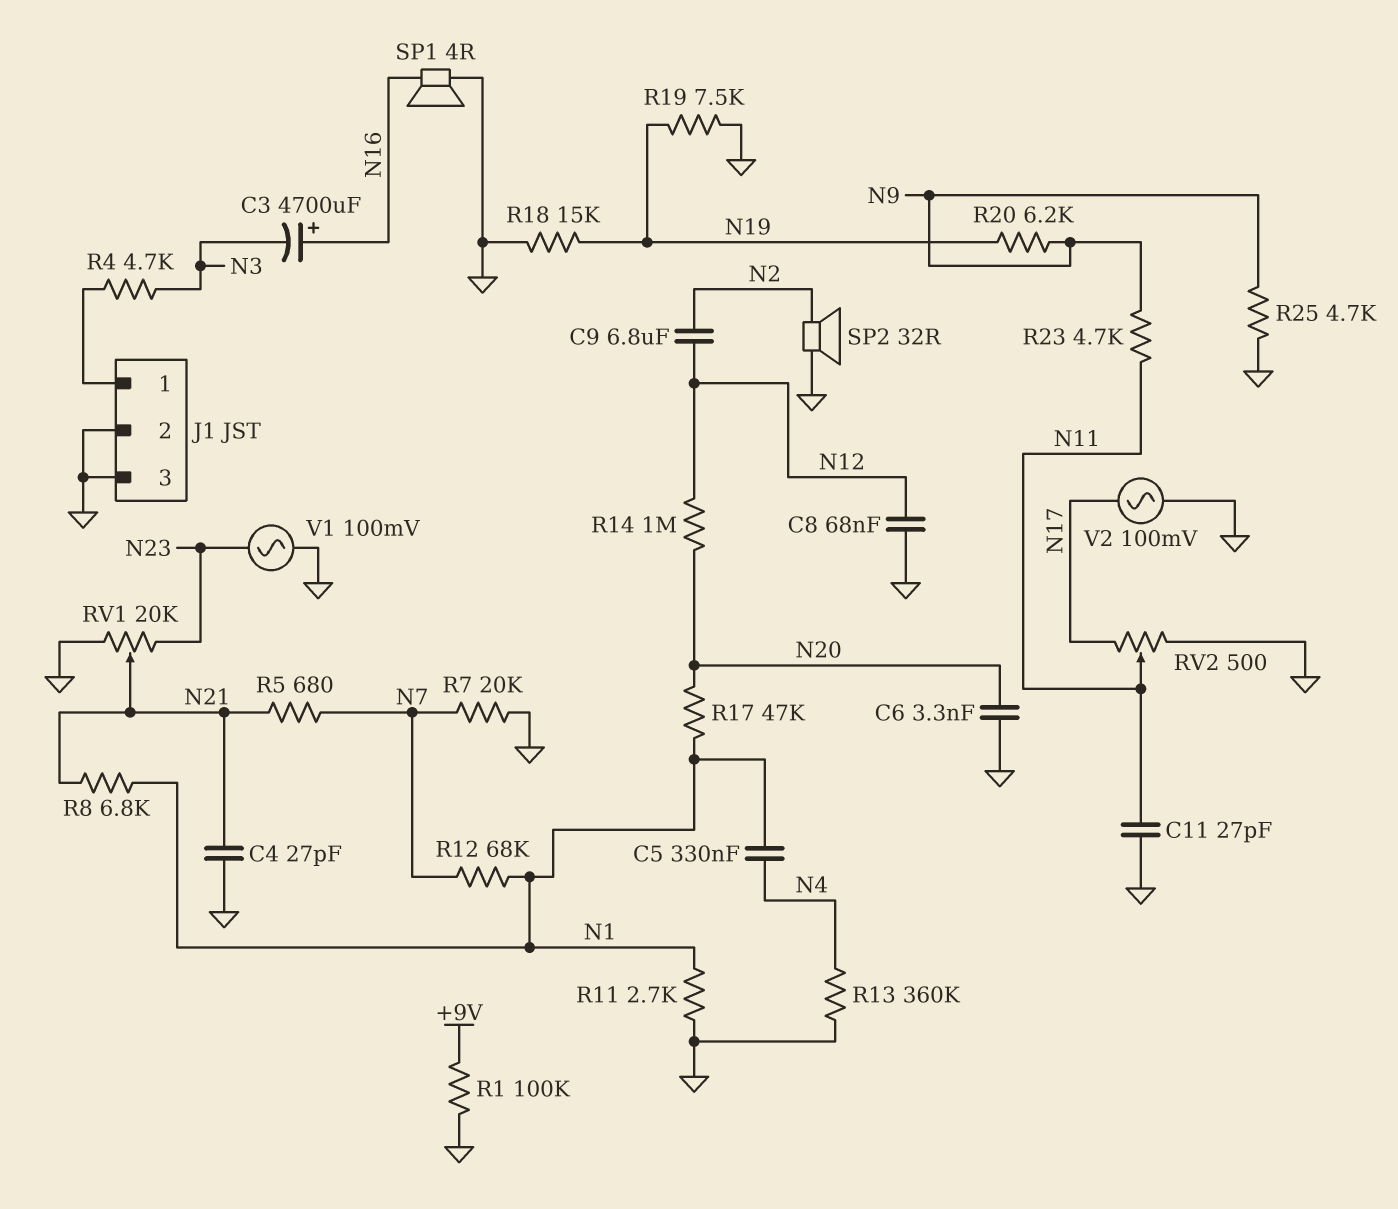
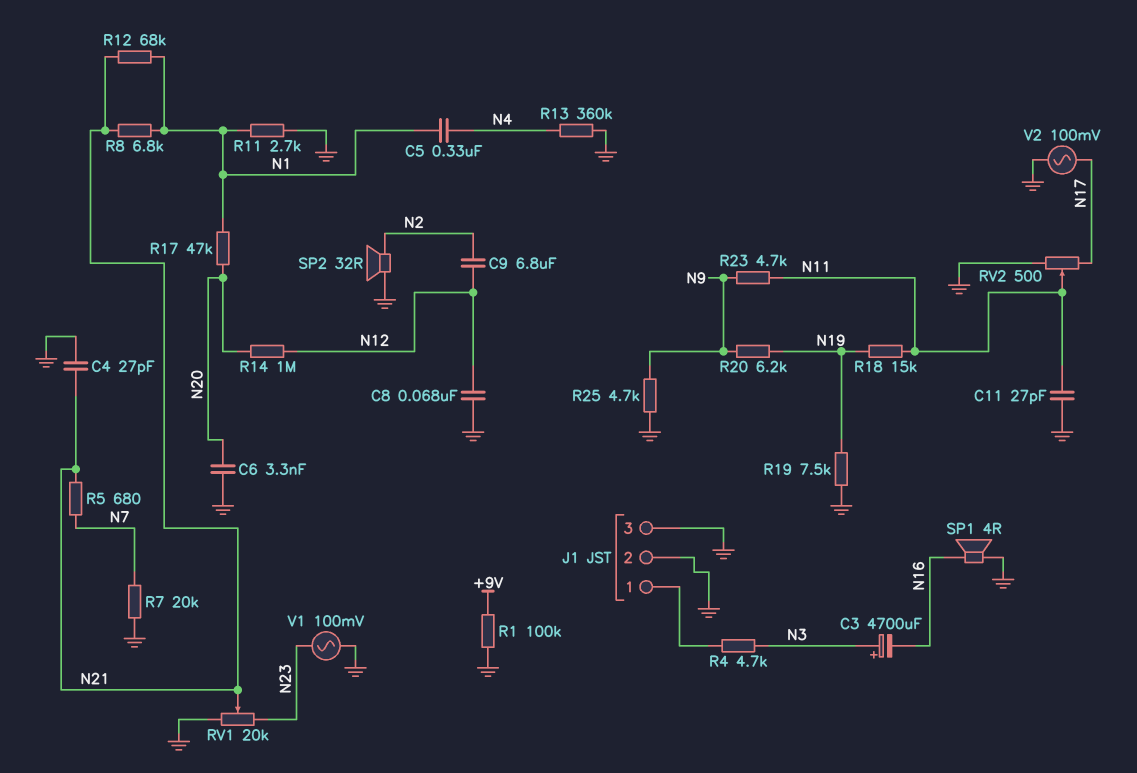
C3: 4700uF (plus N16, minus N3) -> 4700uF (plus N3, minus N16)
R12: 68k (N1, N7) -> 68k (N1, N21)
R18: 15k (GND, N19) -> 15k (N11, N19)

